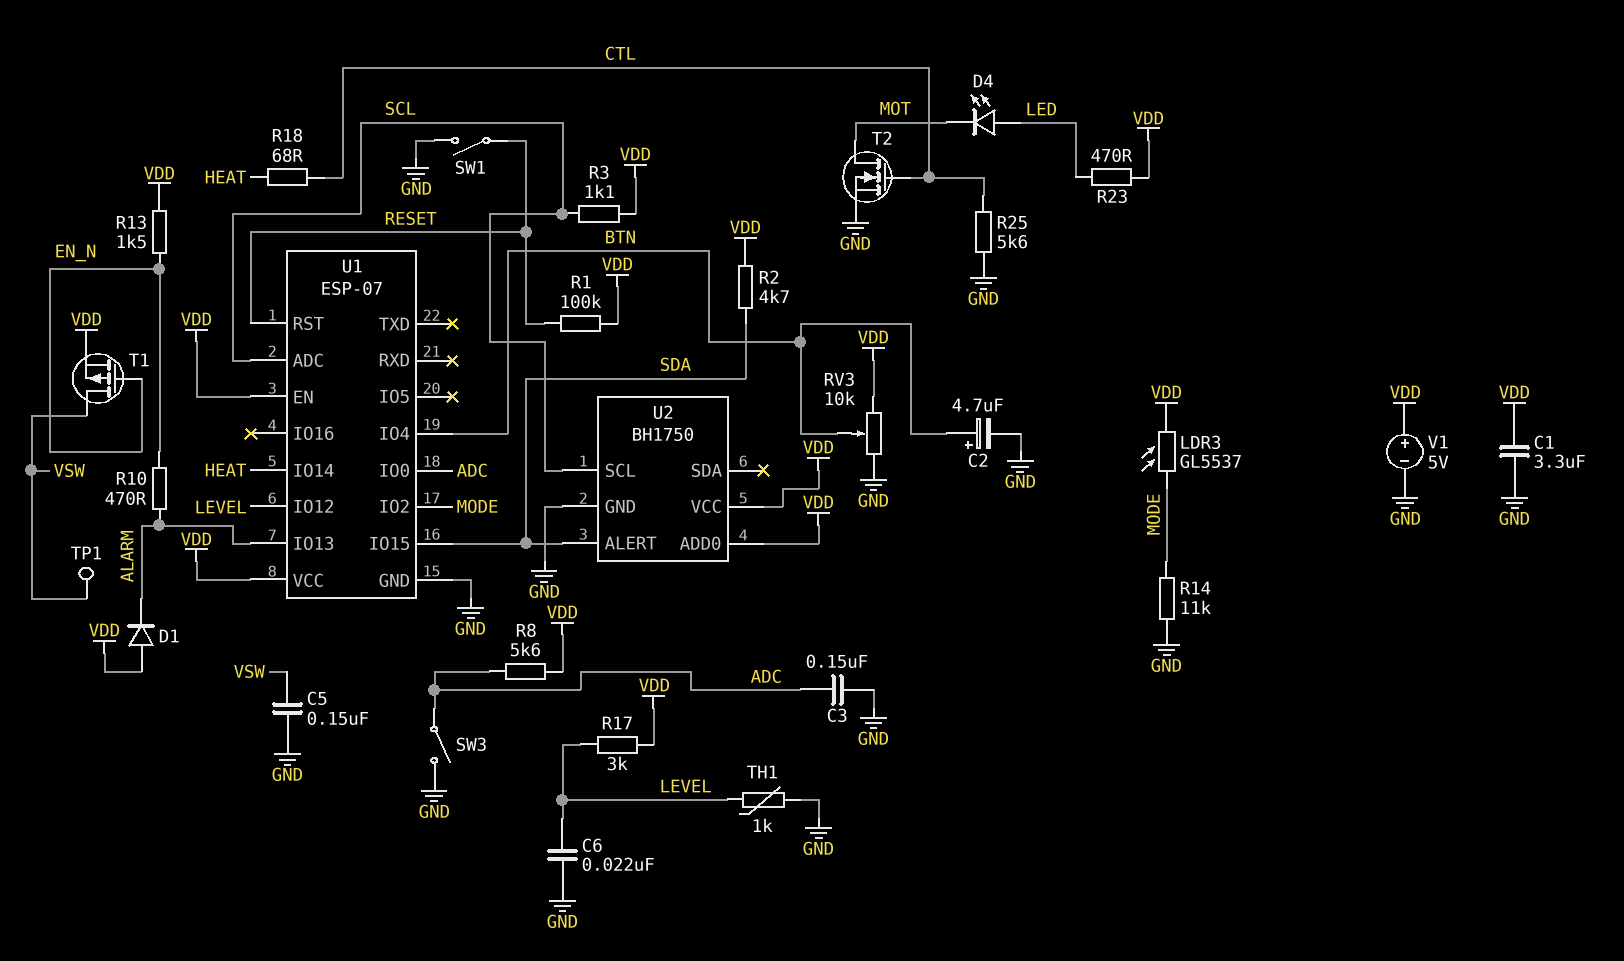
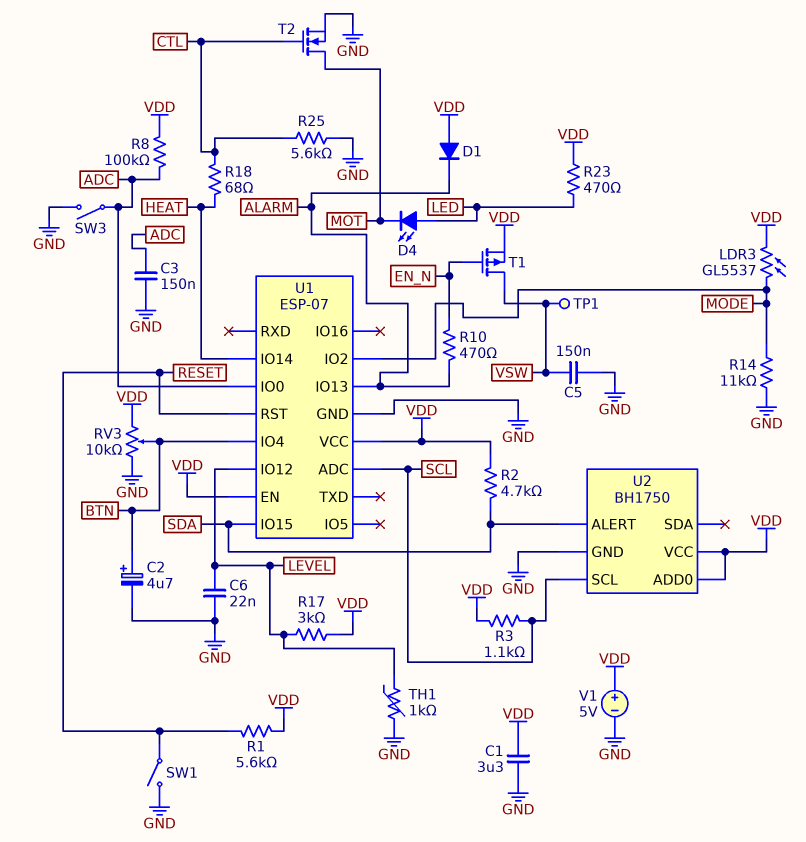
R1: 100k (RESET, VDD) -> 5.6k (RESET, VDD)
R8: 5.6k (ADC, VDD) -> 100k (ADC, VDD)
R13: 1.5k (EN_N, VDD) -> none

